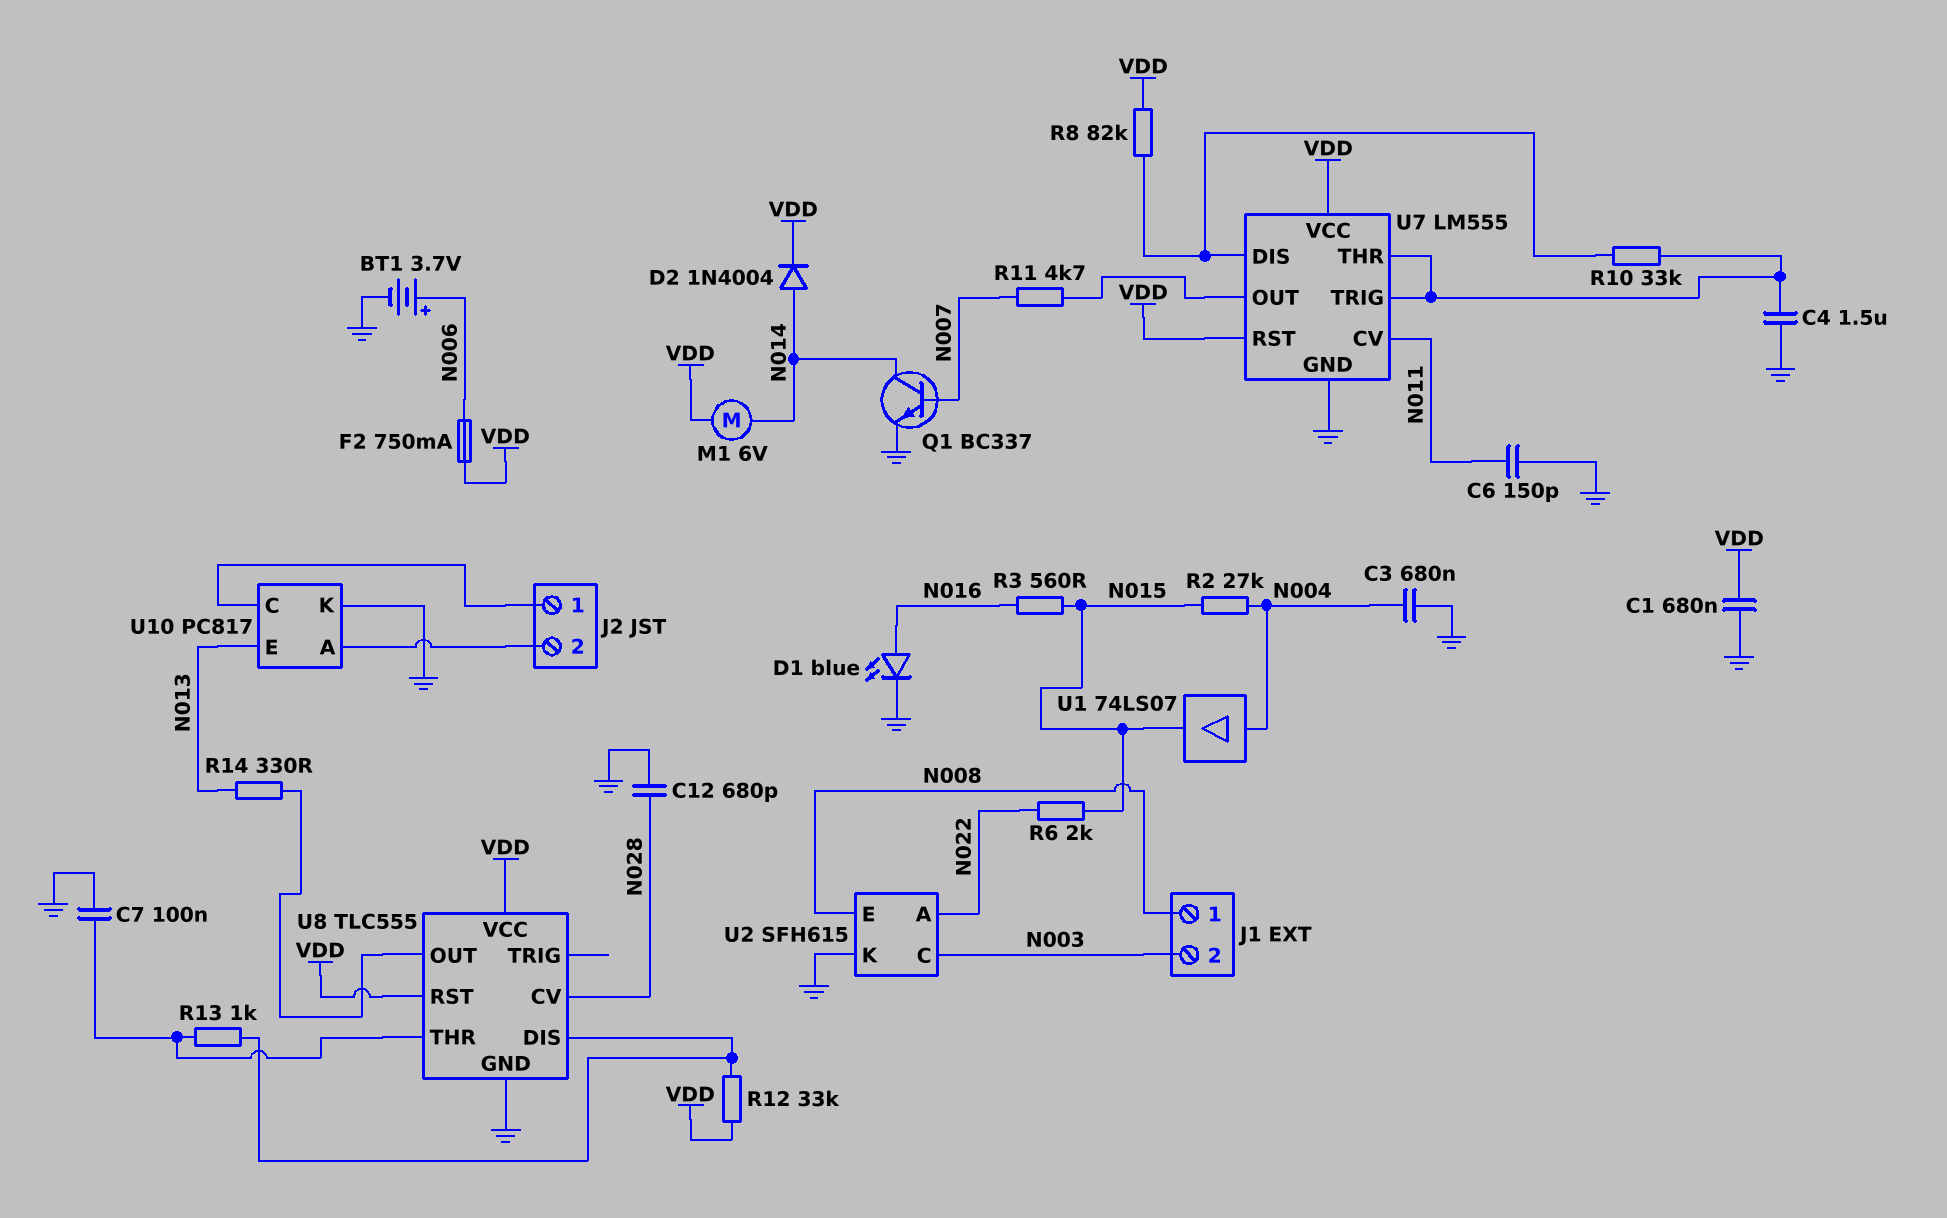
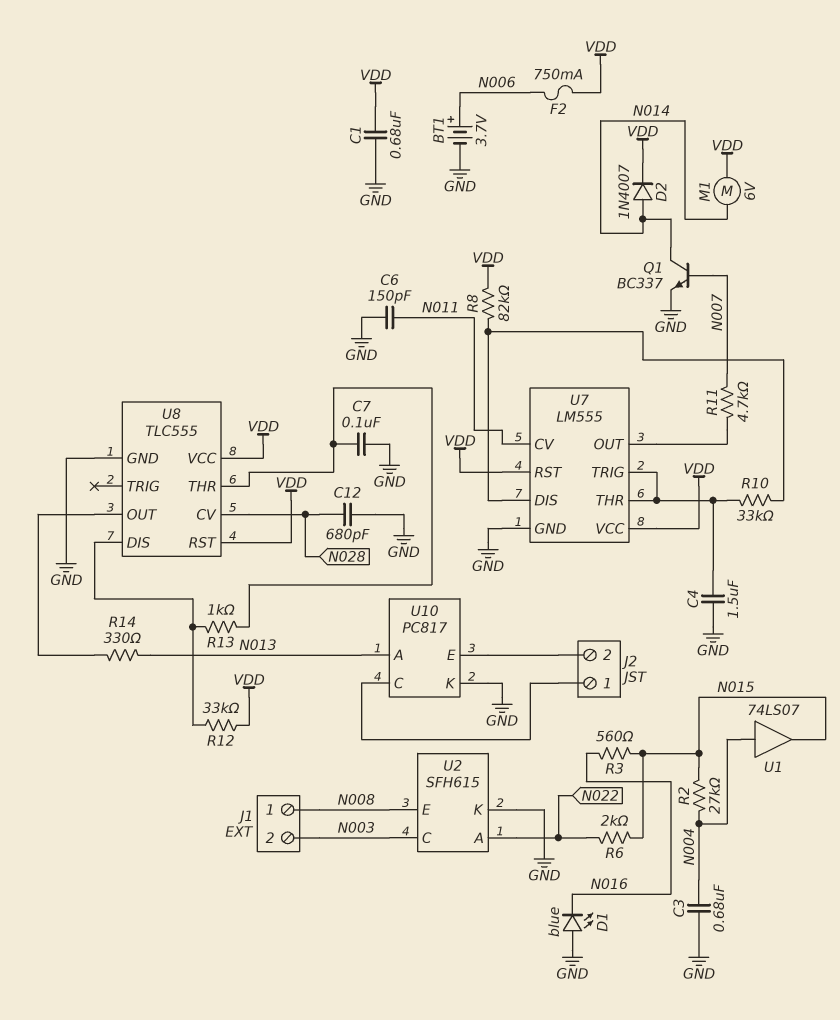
D1: LED blue (A N016, K GND) -> LED blue (A GND, K N016)
D2: diode 1N4004 (A N014, K VDD) -> diode 1N4007 (A N014, K VDD)
U10 pin A: J2/2 -> N013
U10 pin E: N013 -> J2/2

